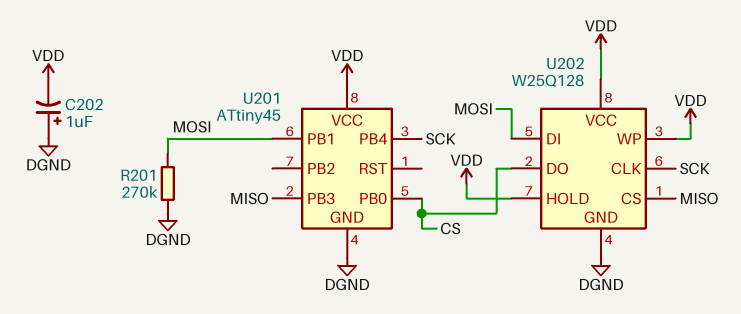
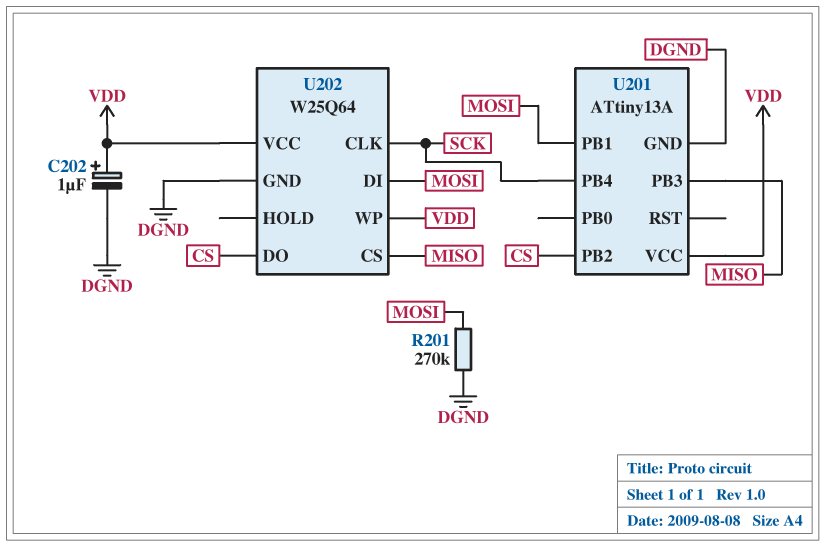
C202: 1uF (plus DGND, minus VDD) -> 1uF (plus VDD, minus DGND)
U201: ATtiny45 -> ATtiny13A
U201 pin PB0: CS -> none
U201 pin PB2: none -> CS
U202: W25Q128 -> W25Q64
U202 pin HOLD: VDD -> none

